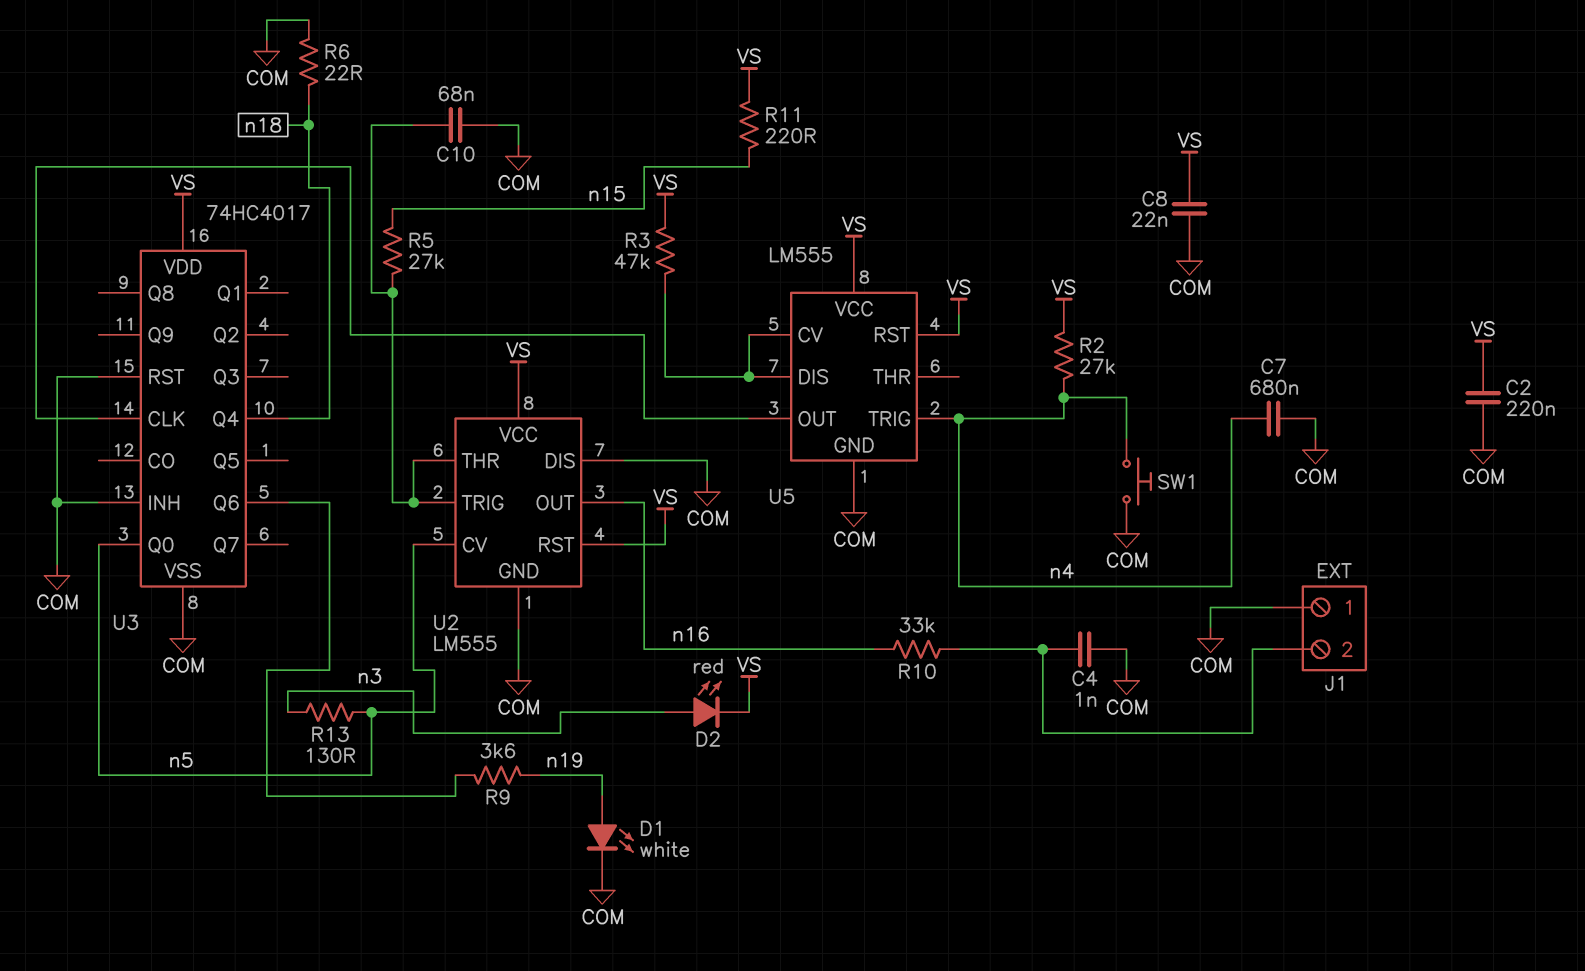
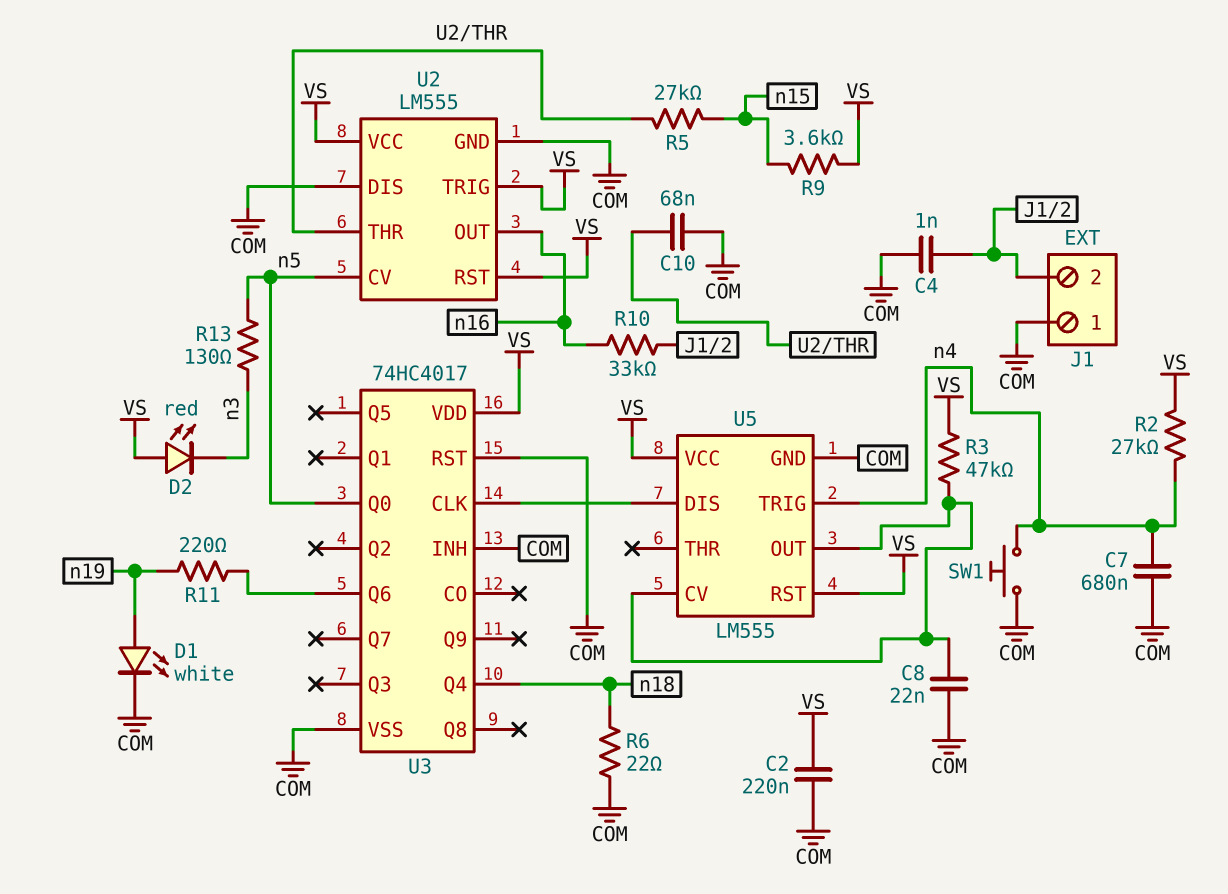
C8: 22nF (COM, VS) -> 22nF (COM, U5/CV)
D2: LED red (A n3, K VS) -> LED red (A VS, K n3)
R9: 3.6k (U3/Q6, n19) -> 3.6k (VS, n15)
R11: 220 (VS, n15) -> 220 (U3/Q6, n19)
U2 pin TRIG: U2/THR -> VS
U5 pin DIS: U5/CV -> U3/CLK
U5 pin OUT: U3/CLK -> U5/CV

